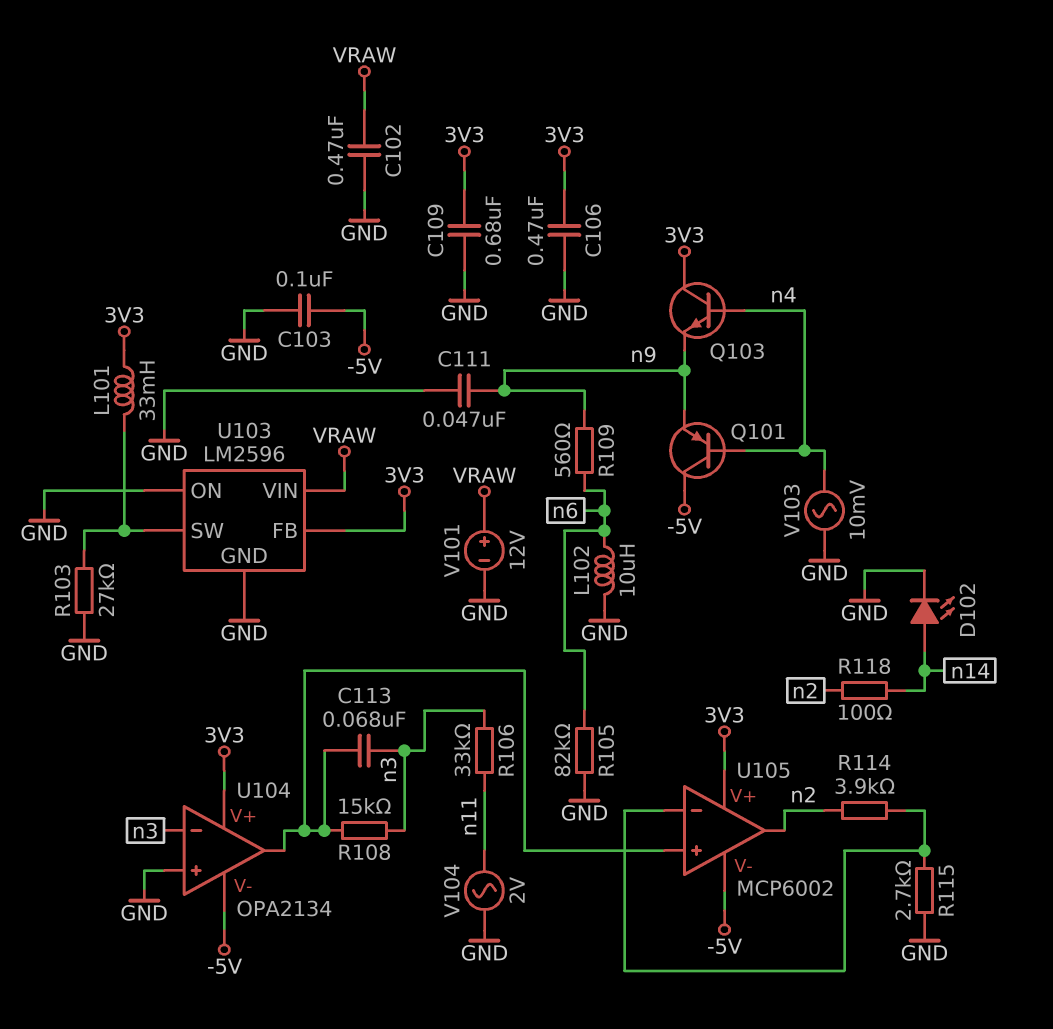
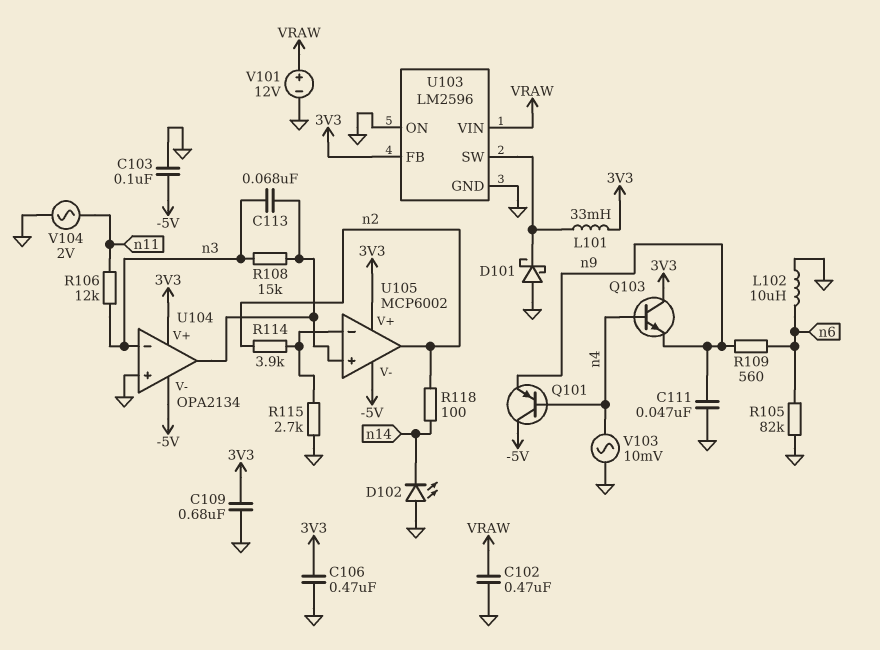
D101: none -> schottky (A GND, K U103/SW)
D102: LED (A n14, K GND) -> LED (A GND, K n14)
R103: 27k (GND, U103/SW) -> none
R106: 33k (n3, n11) -> 12k (n3, n11)

